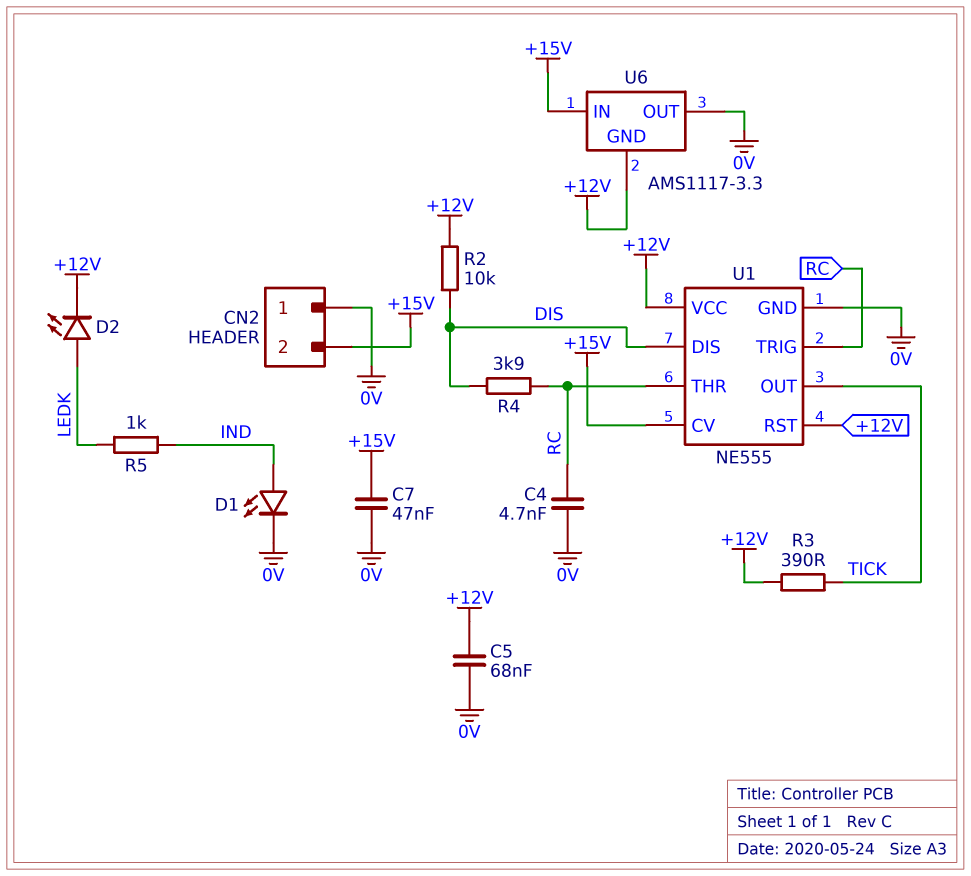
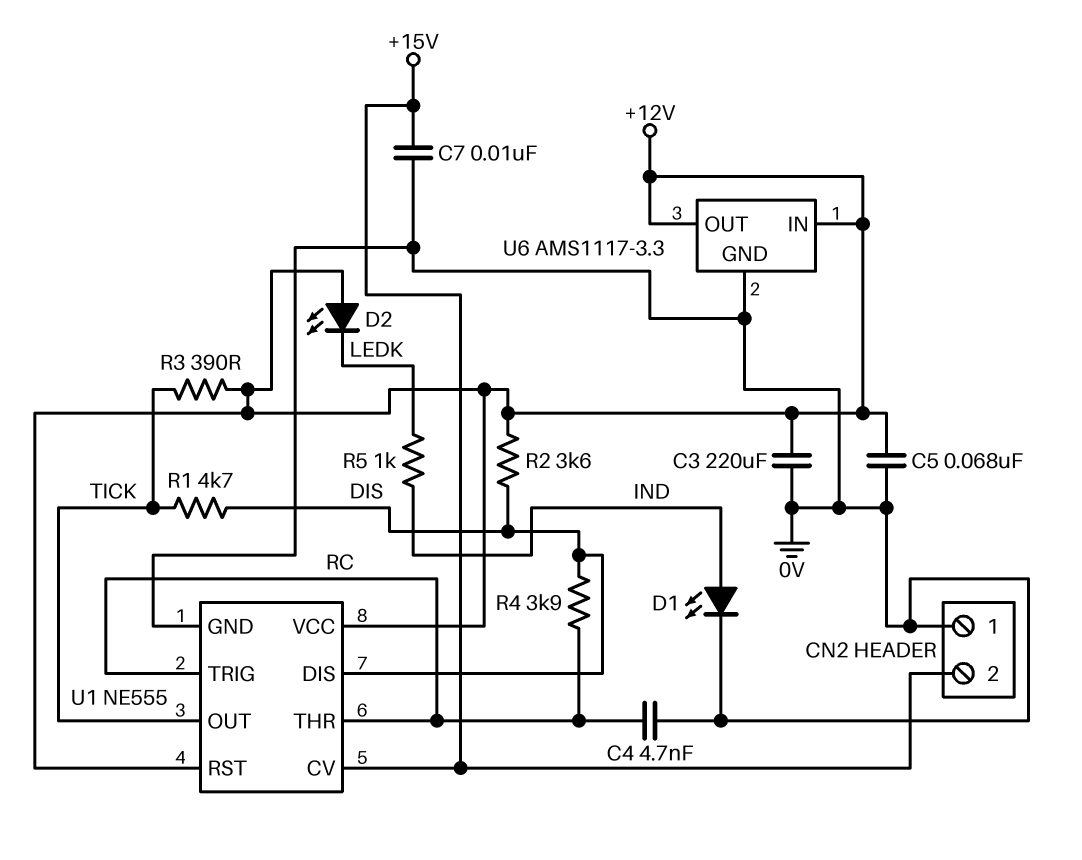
C3: none -> 220uF (+12V, 0V)
C7: 47nF (+15V, 0V) -> 10nF (+15V, 0V)
D2: LED (A LEDK, K +12V) -> LED (A +12V, K LEDK)
R1: none -> 4.7k (DIS, TICK)
R2: 10k (+12V, DIS) -> 3.6k (+12V, DIS)
U6 pin GND: +12V -> 0V
U6 pin IN: +15V -> +12V
U6 pin OUT: 0V -> +12V

